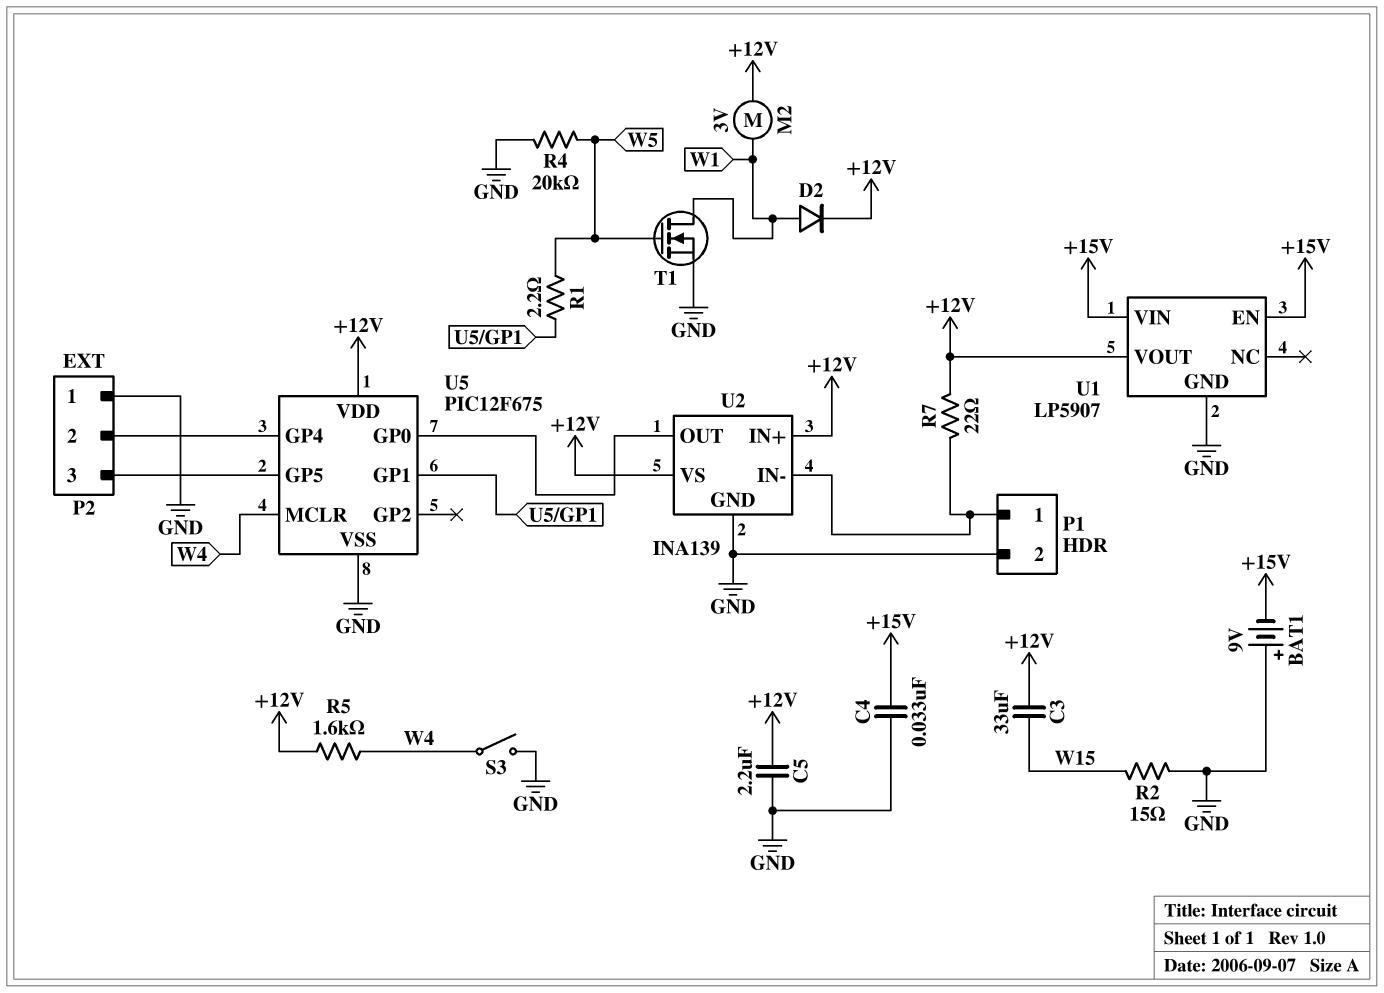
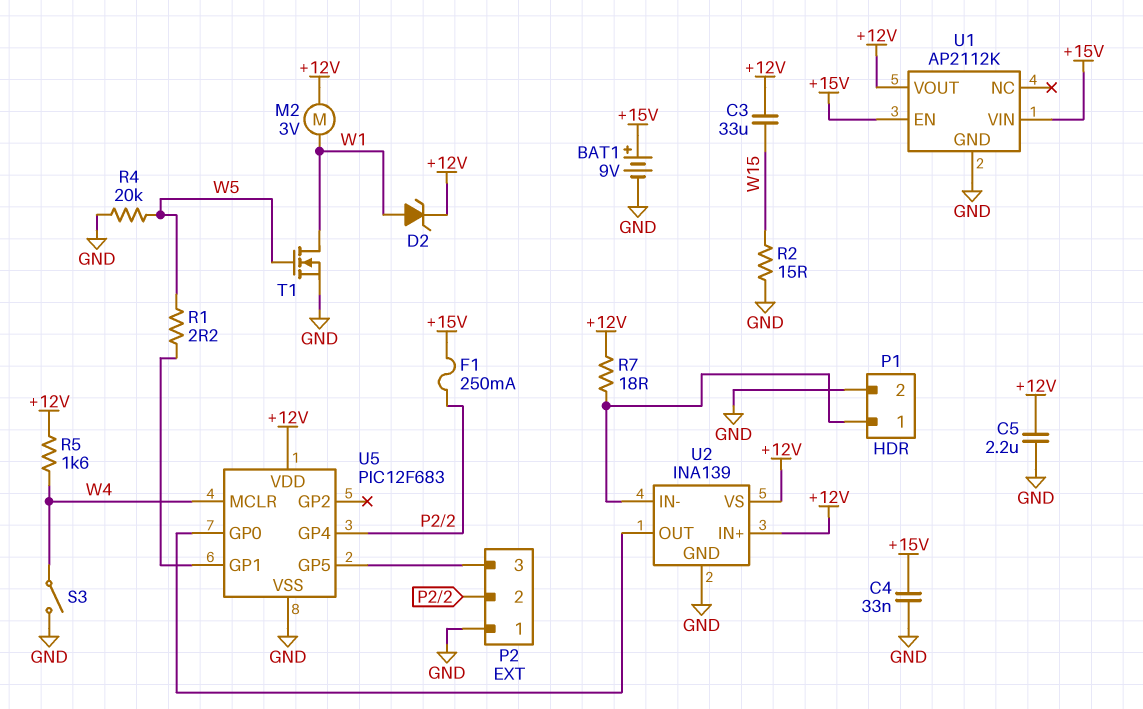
BAT1: 9V (plus GND, minus +15V) -> 9V (plus +15V, minus GND)
D2: diode (A W1, K +12V) -> zener (A W1, K +12V)
F1: none -> 250mA (+15V, P2/2)
R7: 22 (+12V, P1/1) -> 18 (+12V, P1/1)
U1: LP5907 -> AP2112K
U5: PIC12F675 -> PIC12F683

